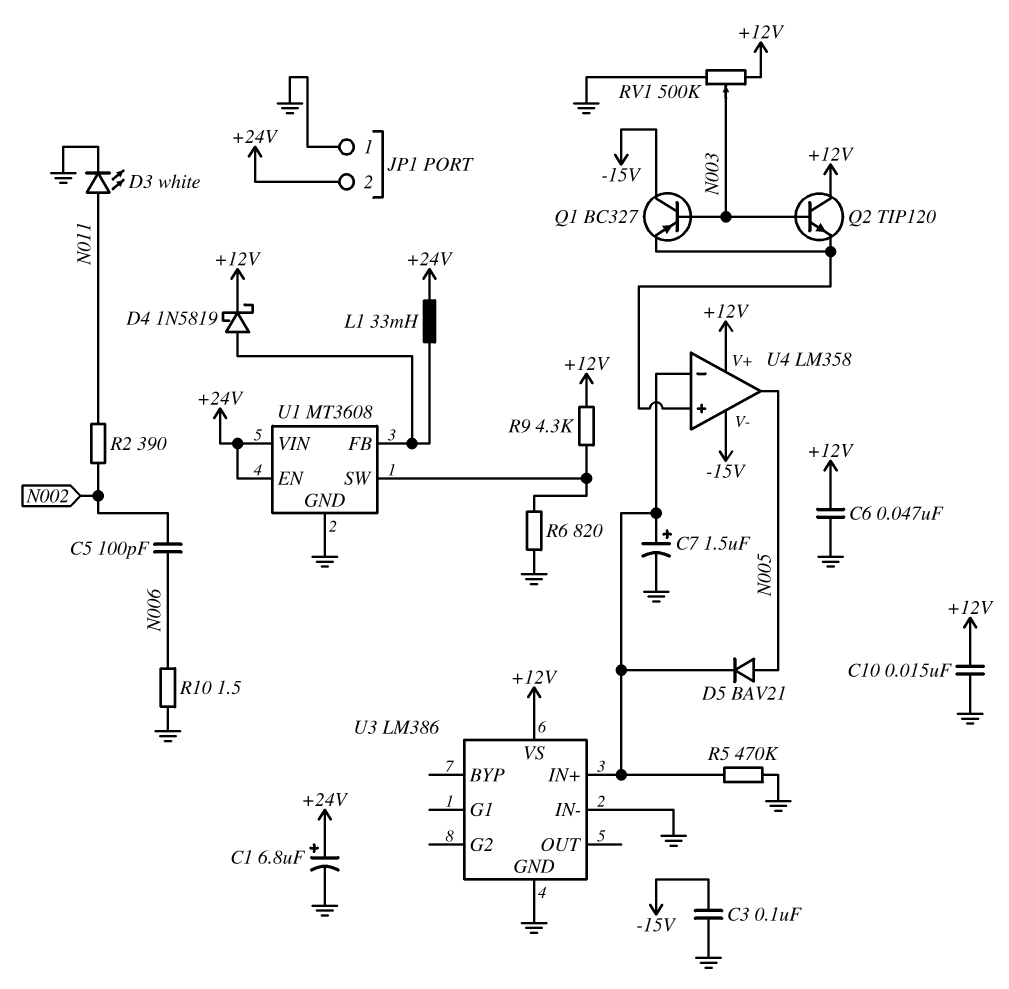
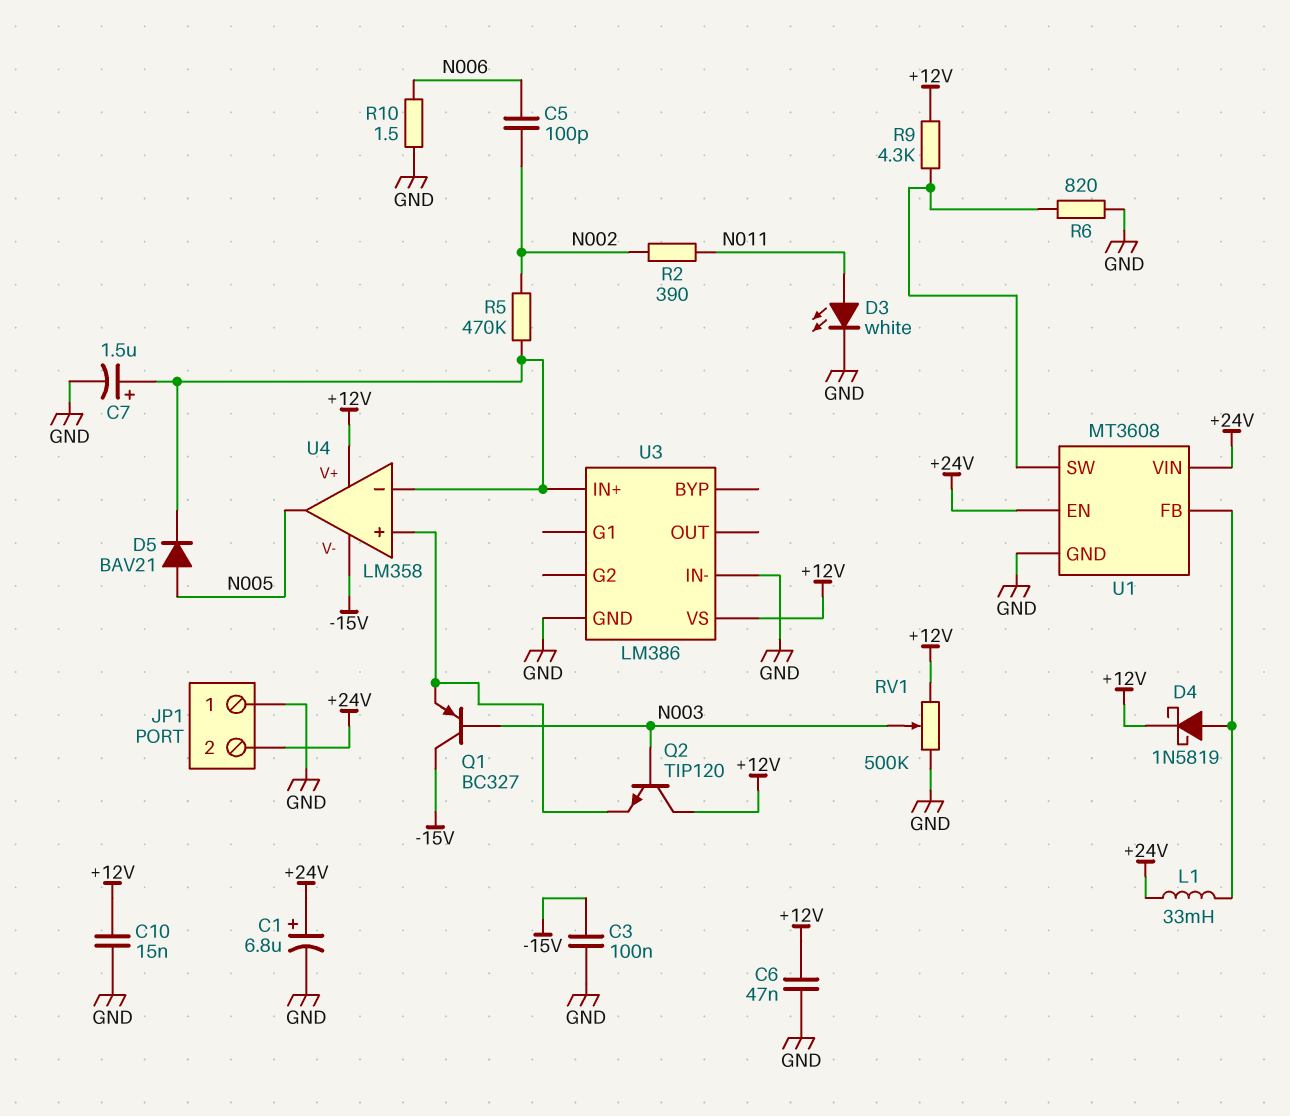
R5: 470k (GND, U3/IN+) -> 470k (N002, U3/IN+)

